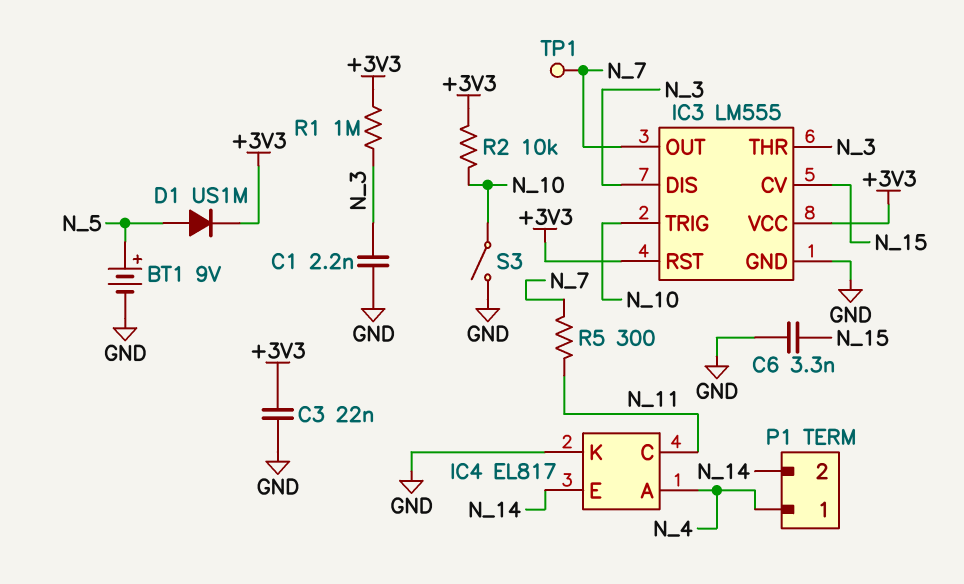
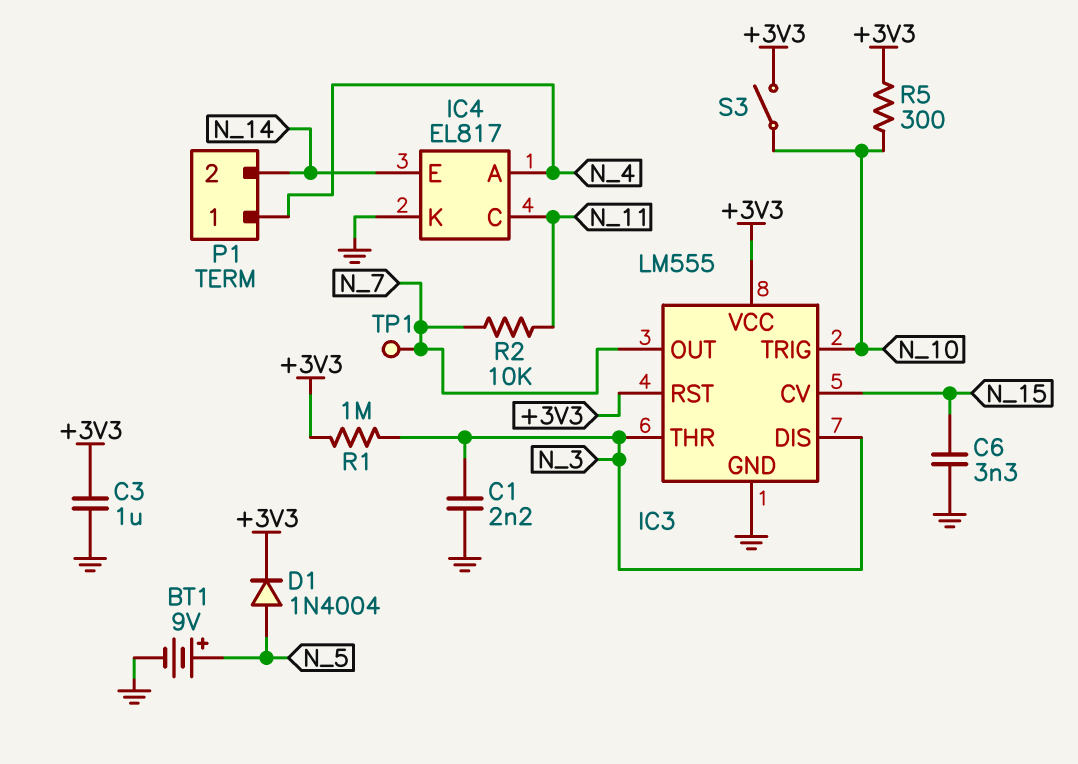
C3: 22nF (+3V3, GND) -> 1uF (+3V3, GND)
D1: diode US1M (A N_5, K +3V3) -> diode 1N4004 (A N_5, K +3V3)
R2: 10k (+3V3, N_10) -> 10k (N_7, N_11)
R5: 300 (N_7, N_11) -> 300 (+3V3, N_10)
S3: switch (GND, N_10) -> switch (+3V3, N_10)

